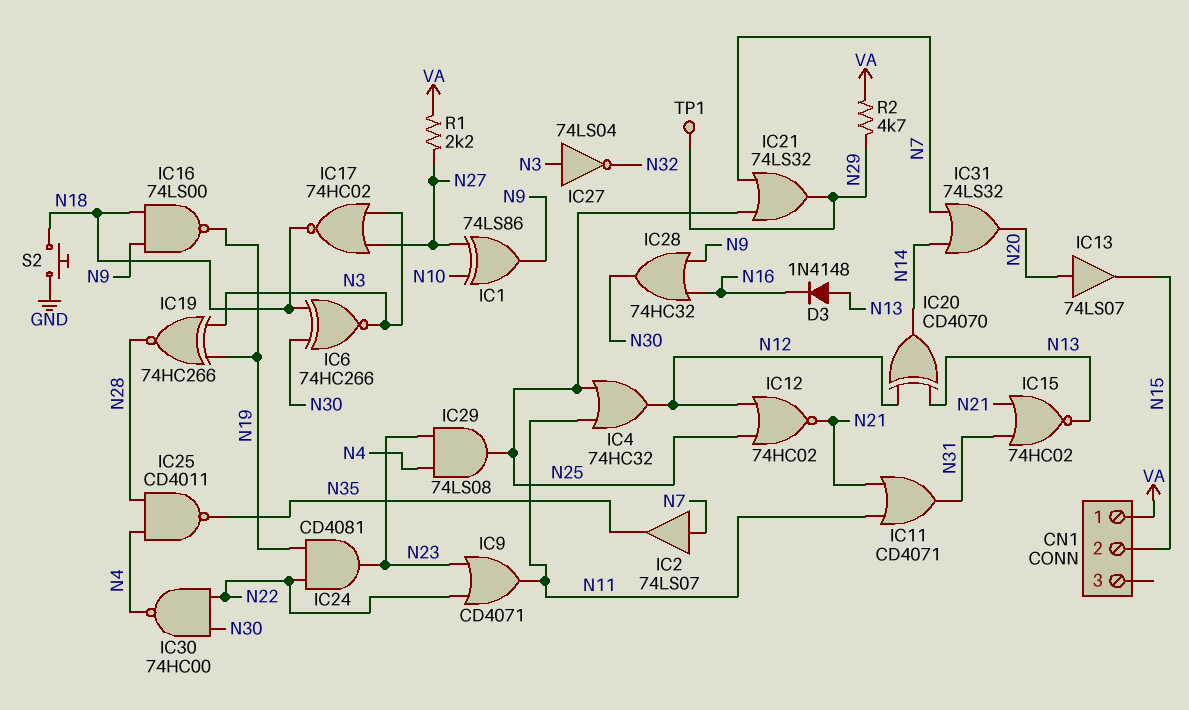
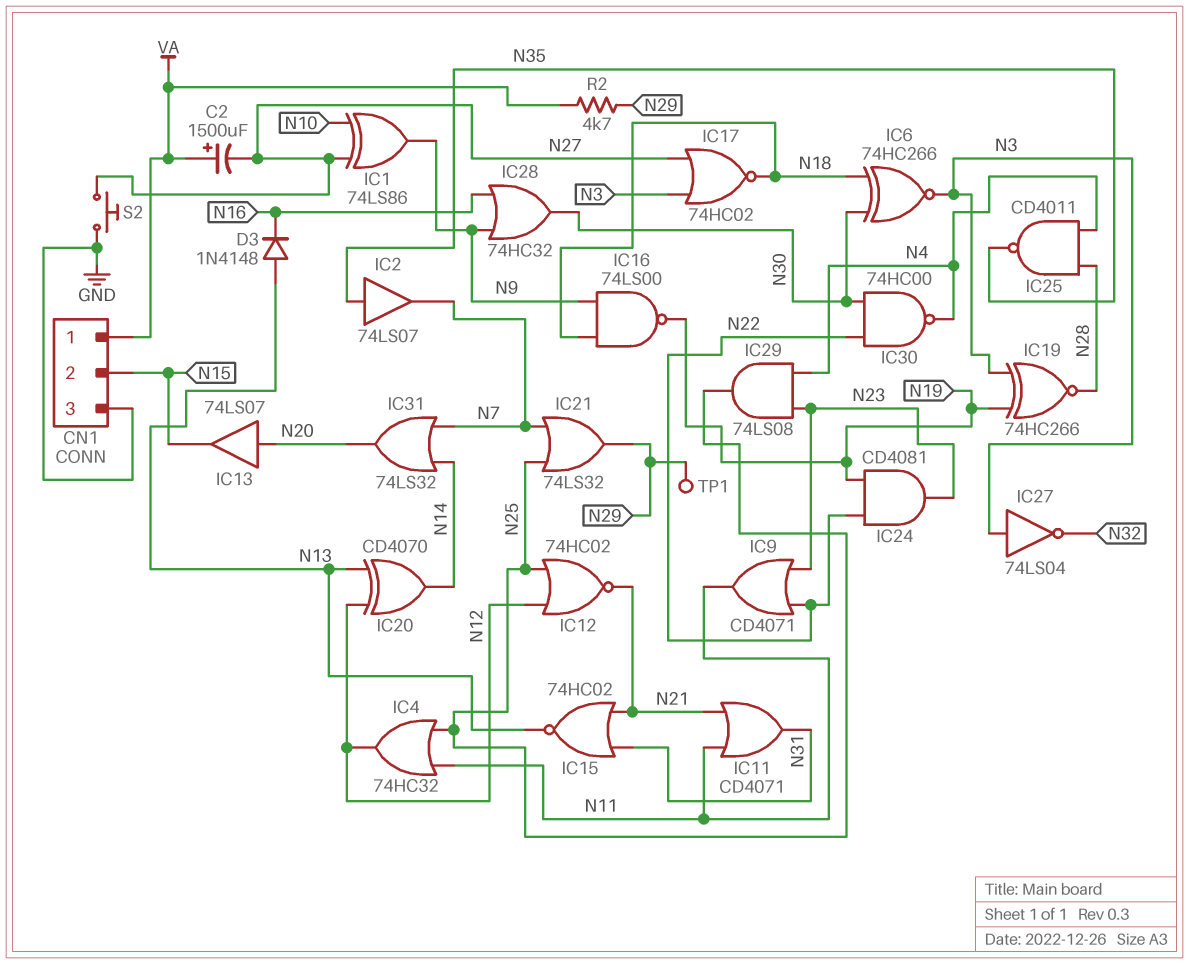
C2: none -> 1500uF (plus VA, minus N27)
CN1 pin 3: none -> GND
IC2: buffer 74LS07 (in N7, out N35) -> buffer 74LS07 (in N35, out N7)
R1: 2.2k (N27, VA) -> none
S2: button (GND, N18) -> button (GND, N27)

